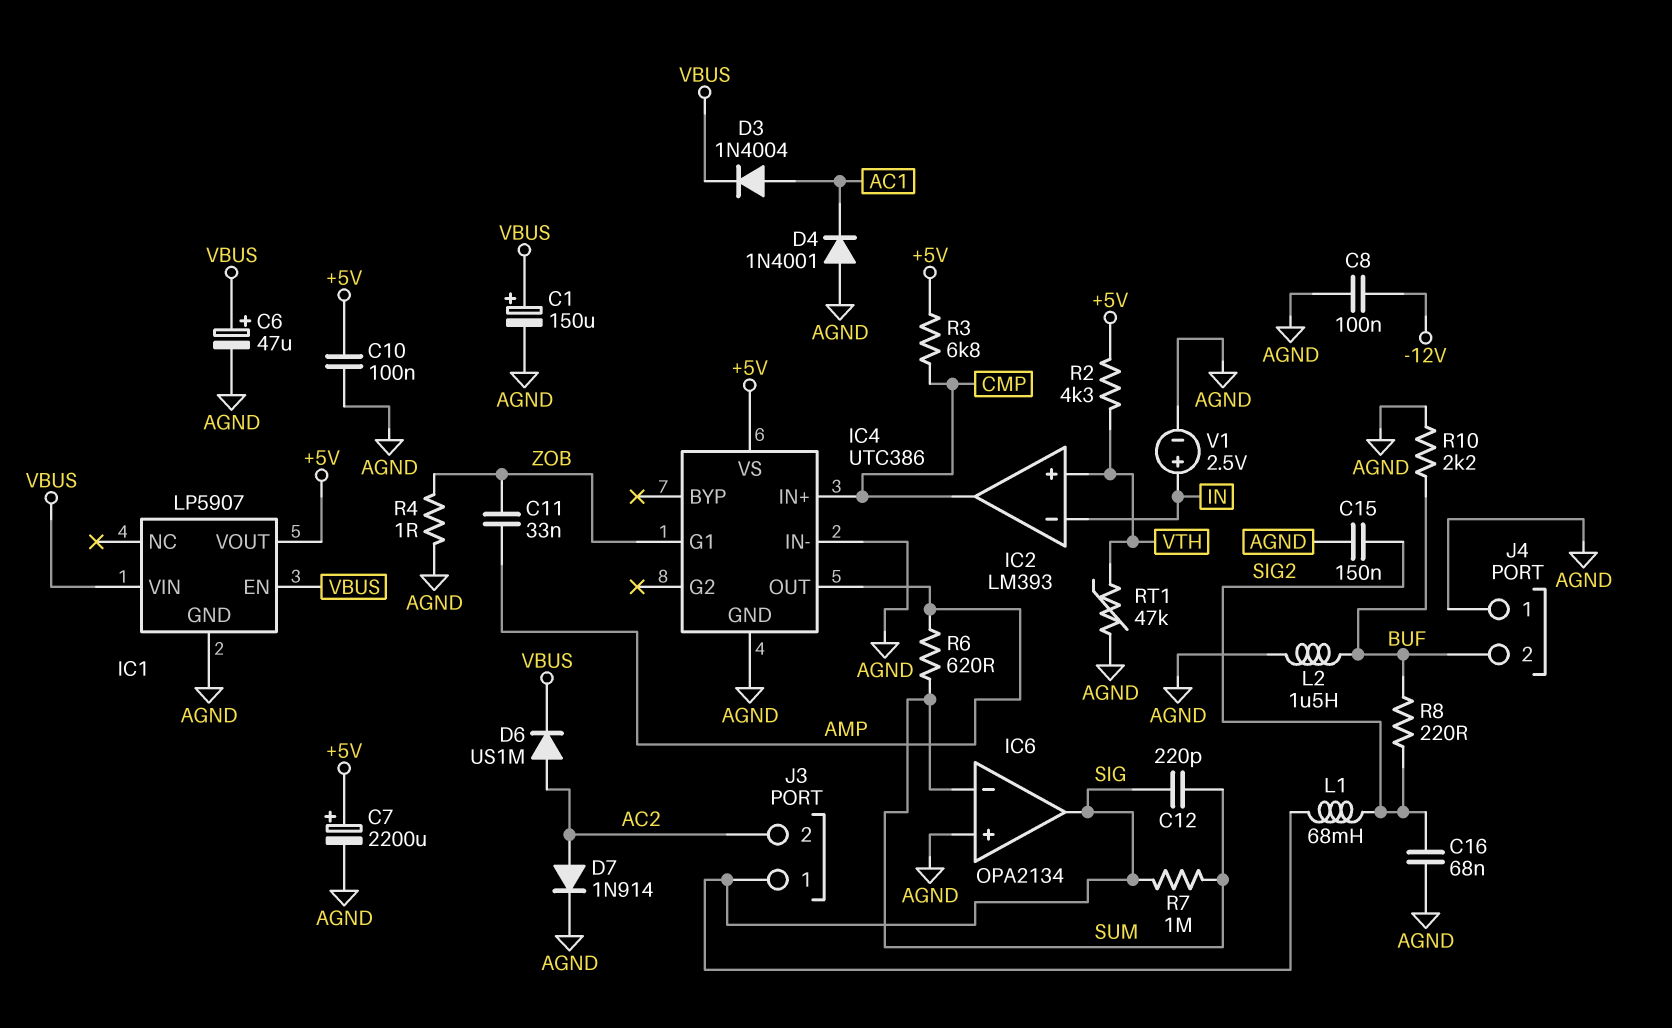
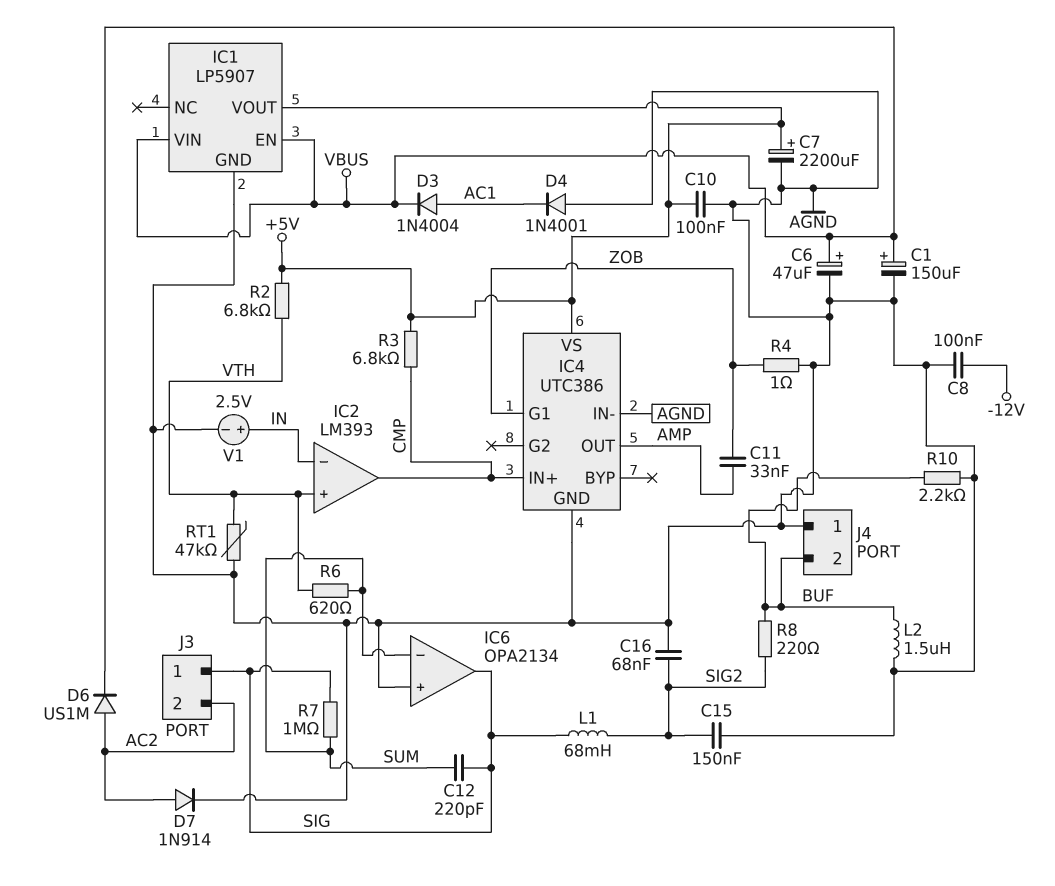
R2: 4.3k (+5V, VTH) -> 6.8k (+5V, VTH)
R6: 620 (AMP, SUM) -> 620 (SUM, VTH)

